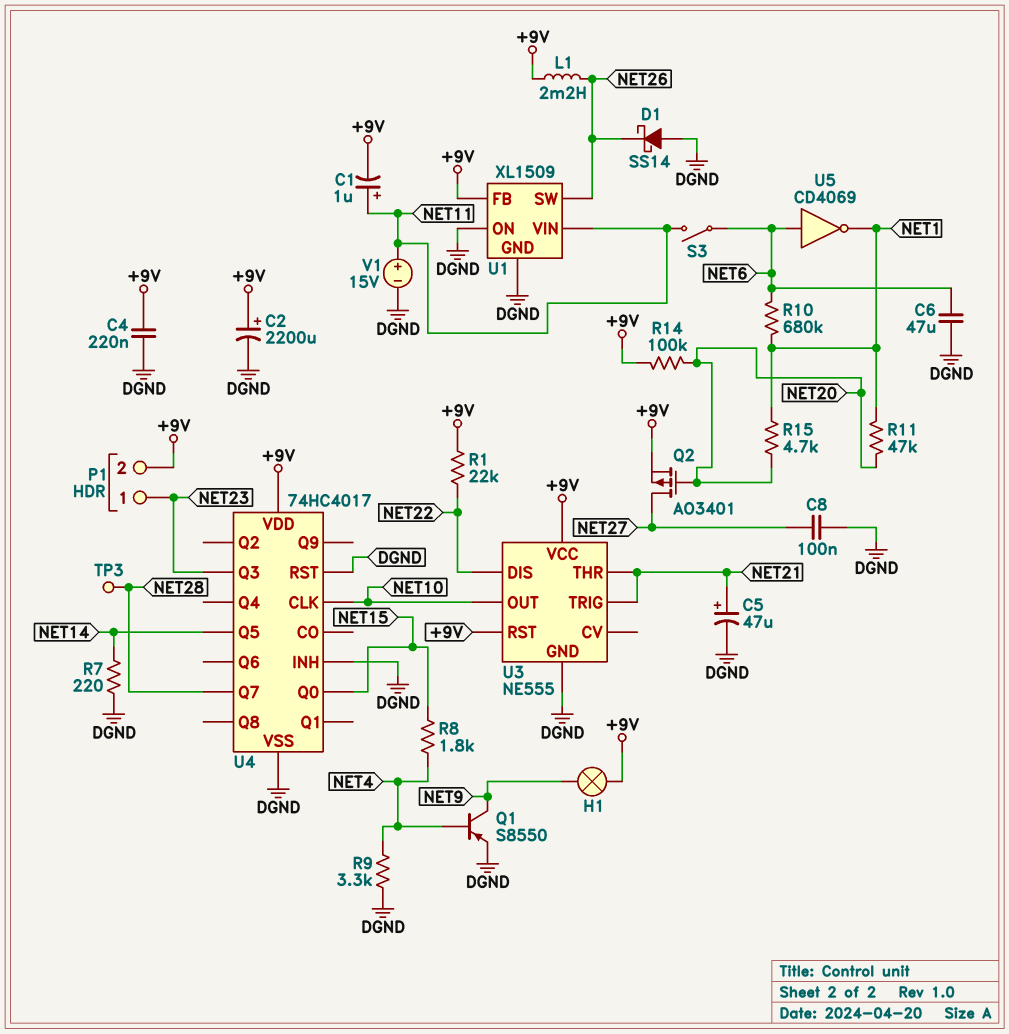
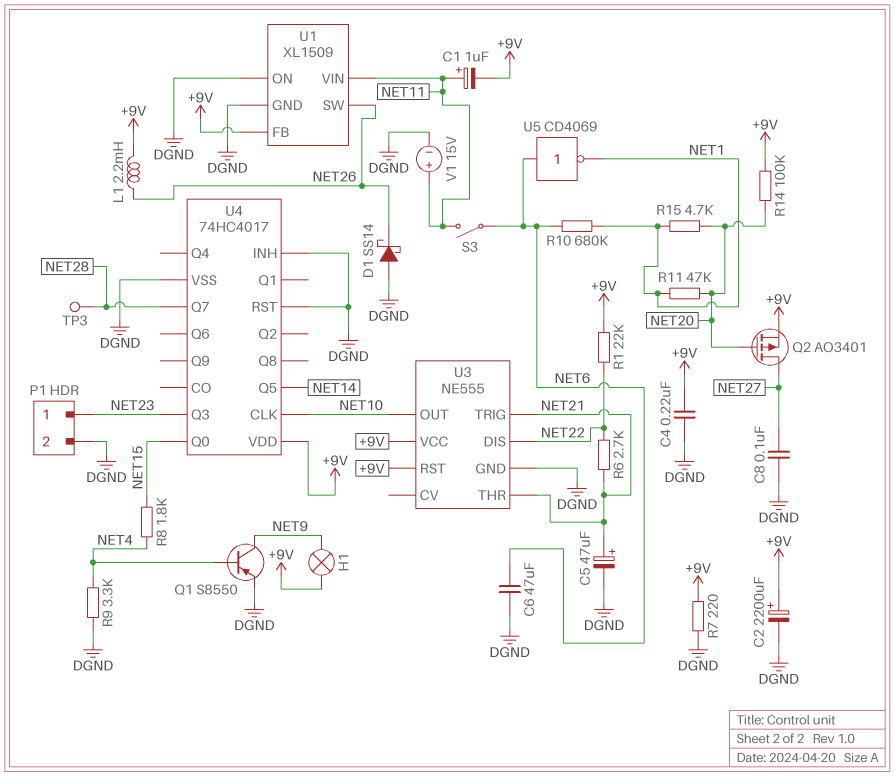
P1 pin 2: +9V -> DGND
R6: none -> 2.7k (NET21, NET22)
R7: 220 (DGND, NET14) -> 220 (+9V, DGND)

